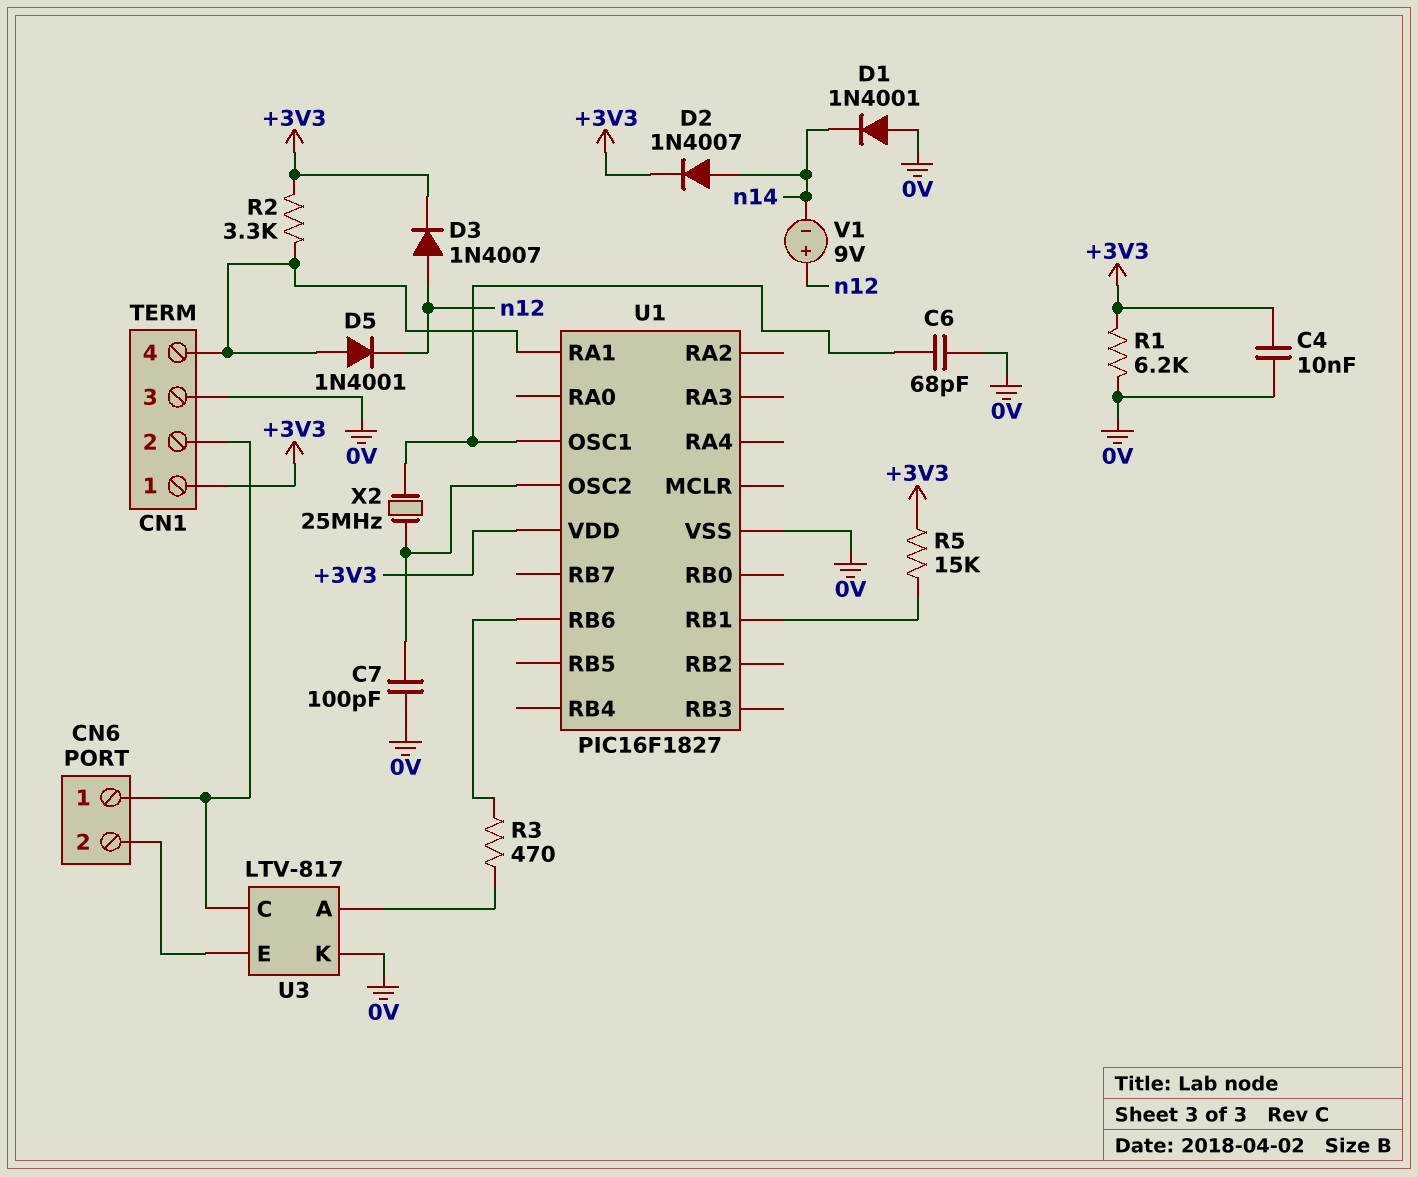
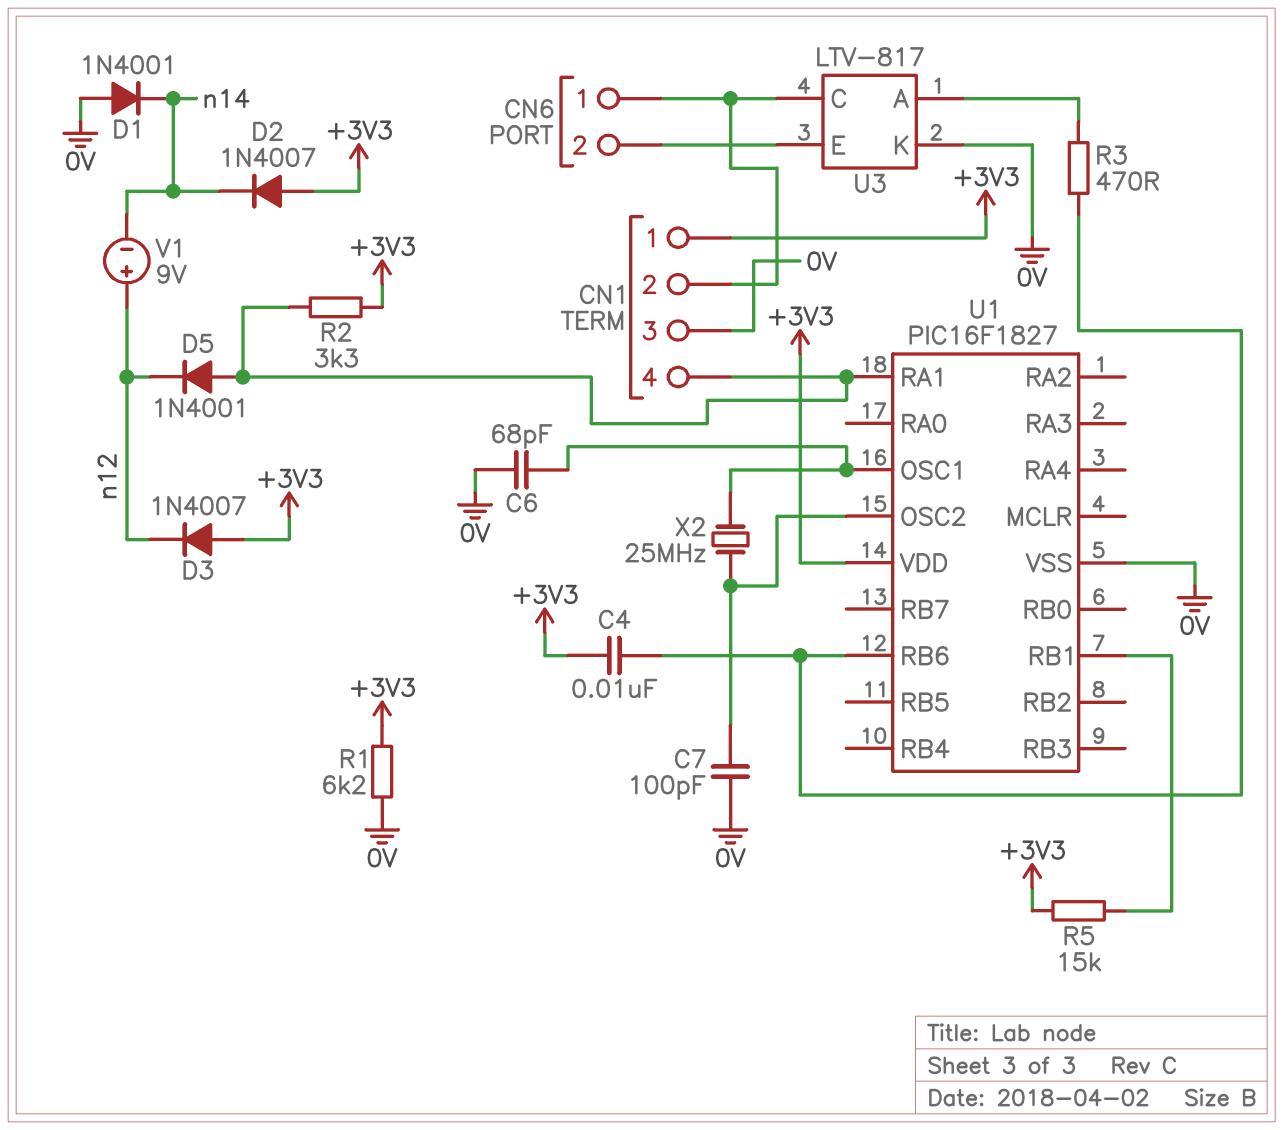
C4: 10nF (+3V3, 0V) -> 10nF (+3V3, U1/RB6)
D2: diode 1N4007 (A n14, K +3V3) -> diode 1N4007 (A +3V3, K n14)
D3: diode 1N4007 (A n12, K +3V3) -> diode 1N4007 (A +3V3, K n12)

